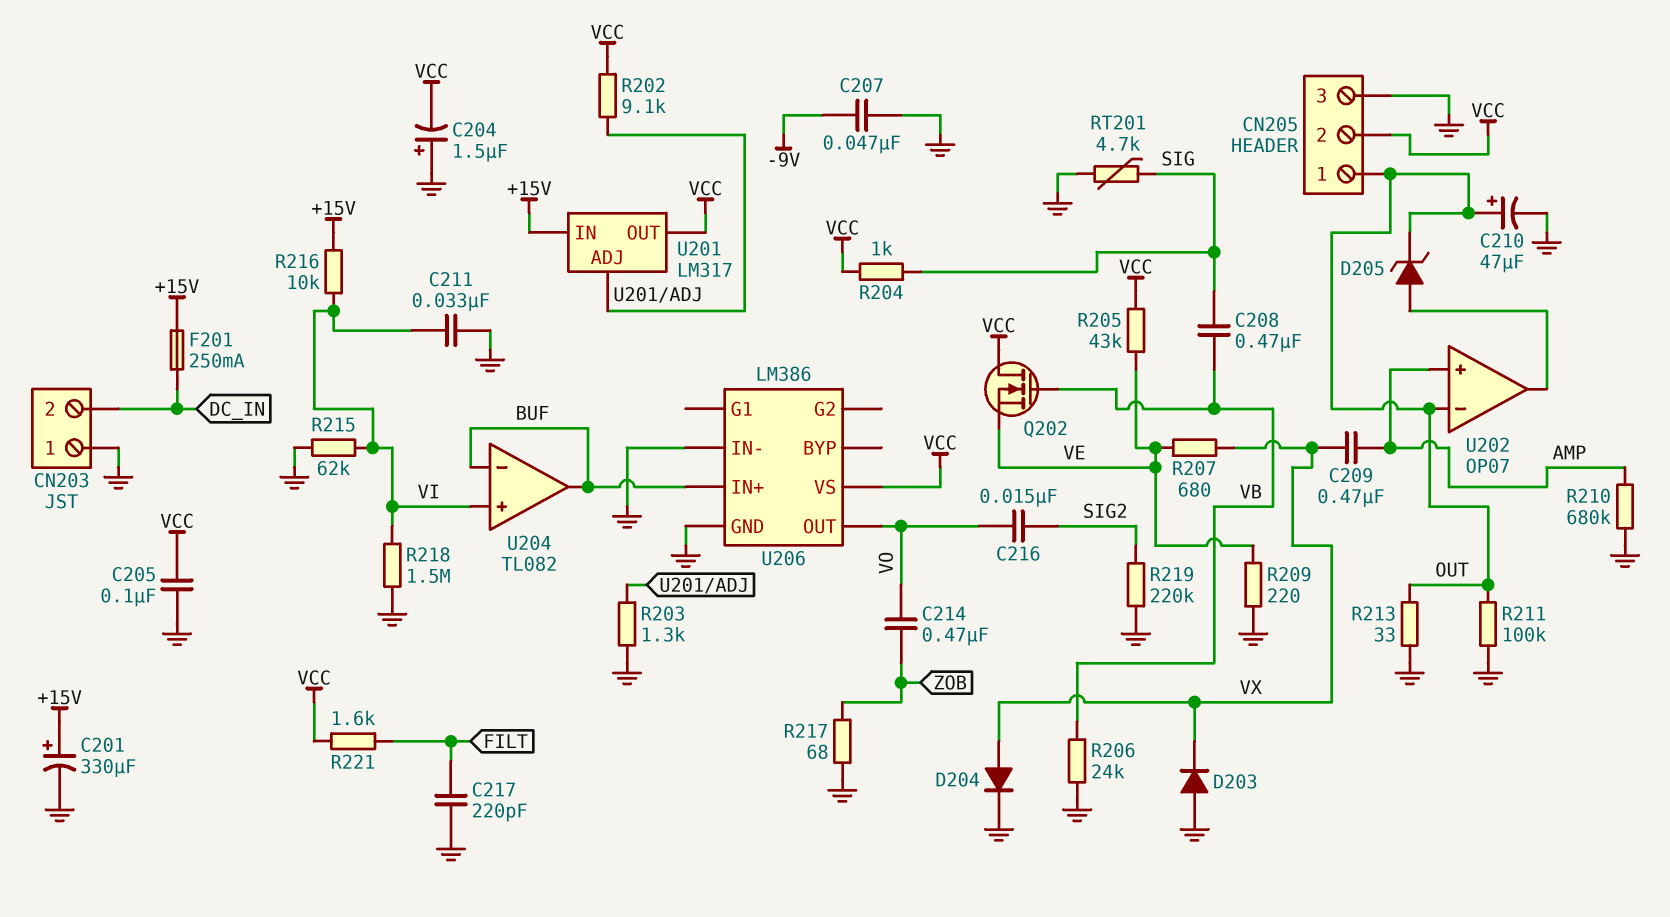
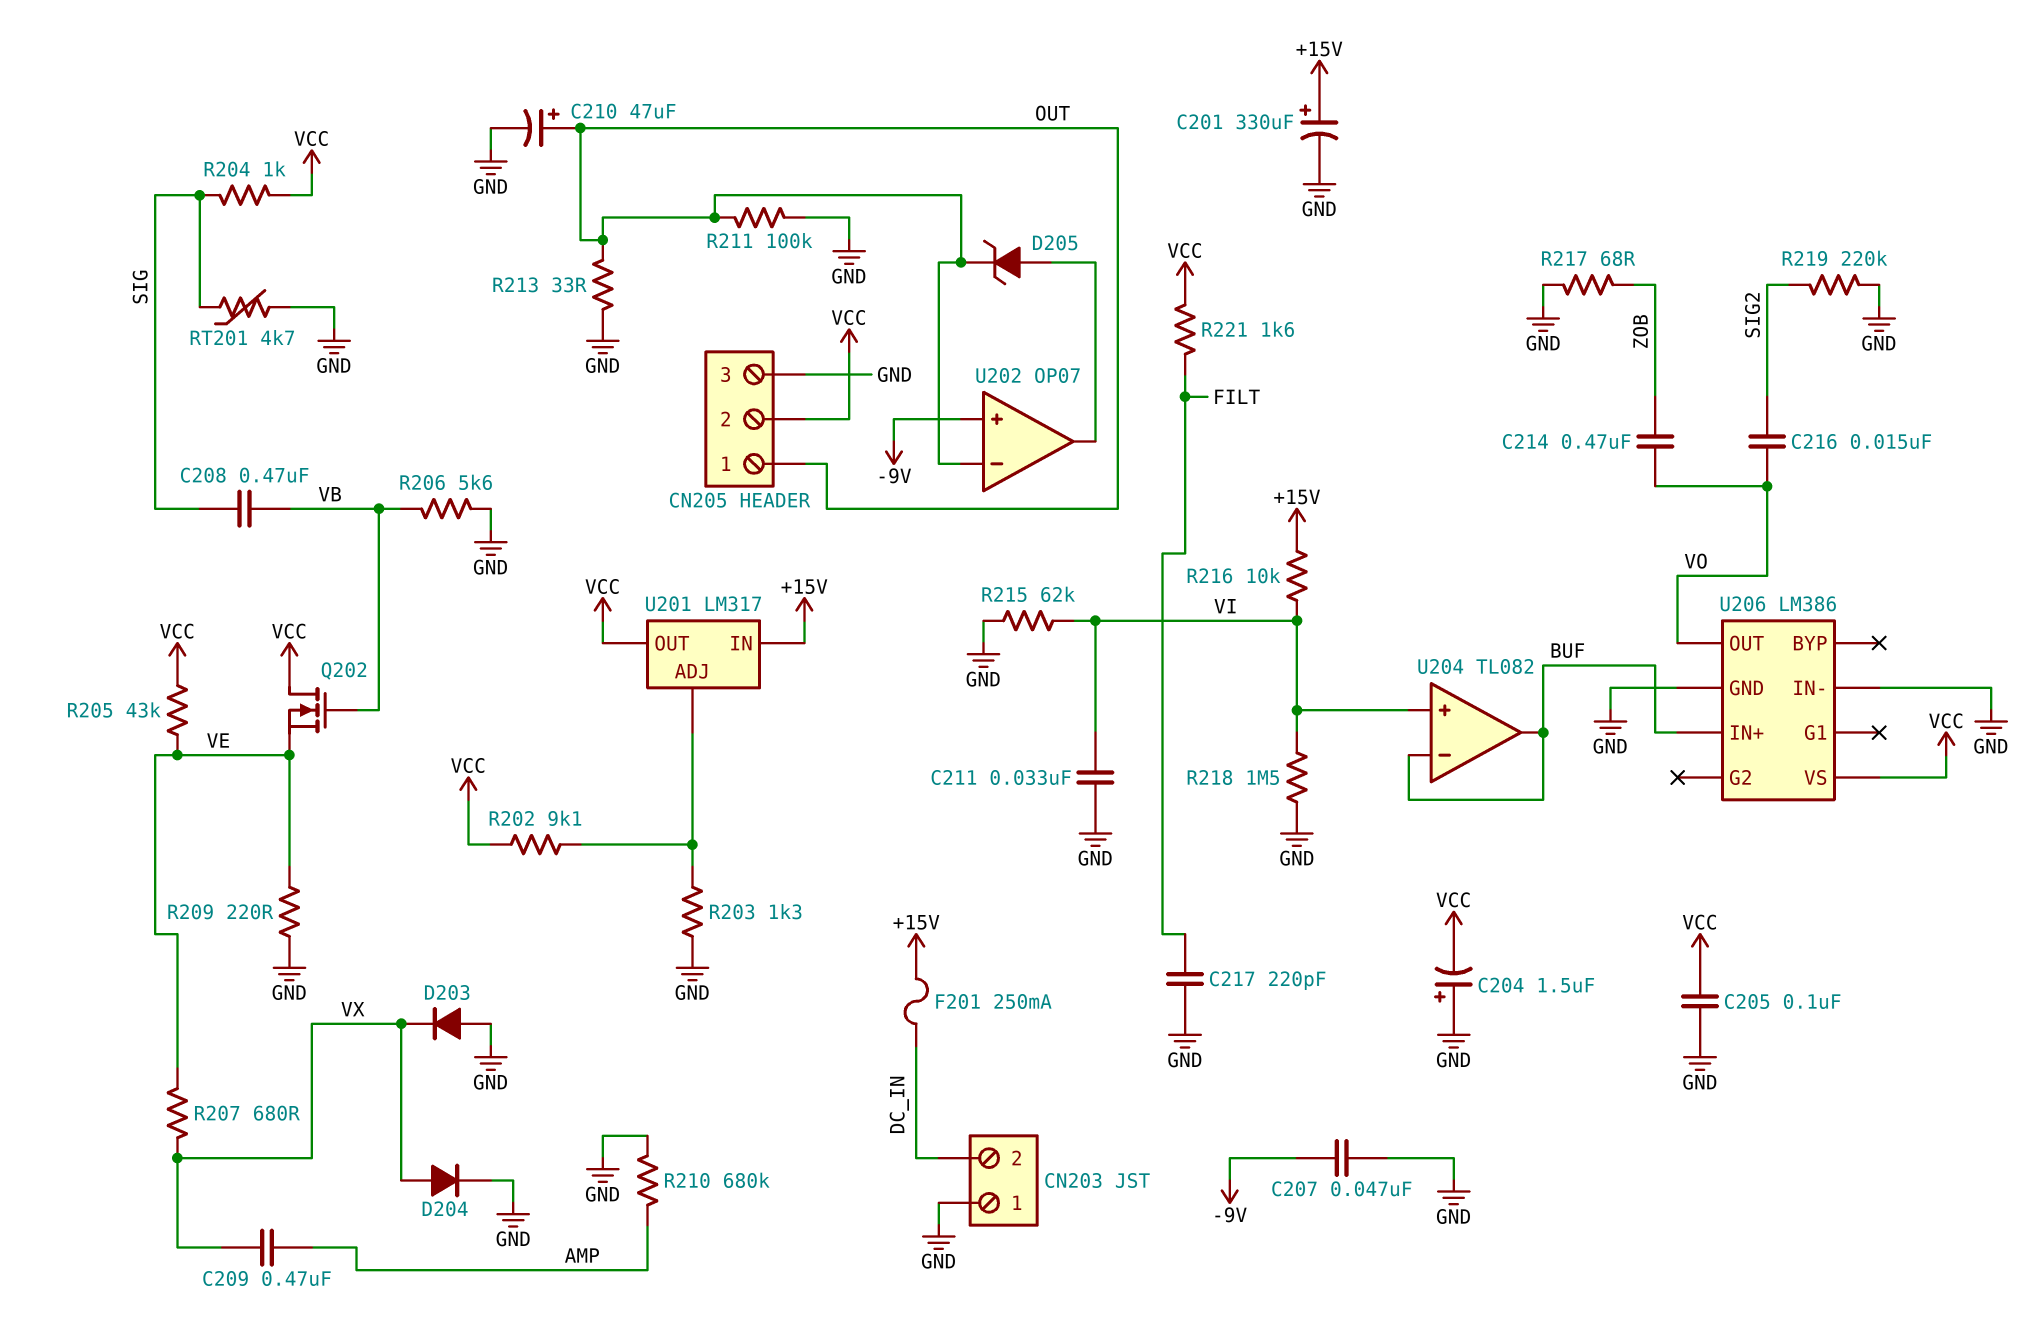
R206: 24k (GND, VB) -> 5.6k (GND, VB)
U202 pin in+: AMP -> -9V

